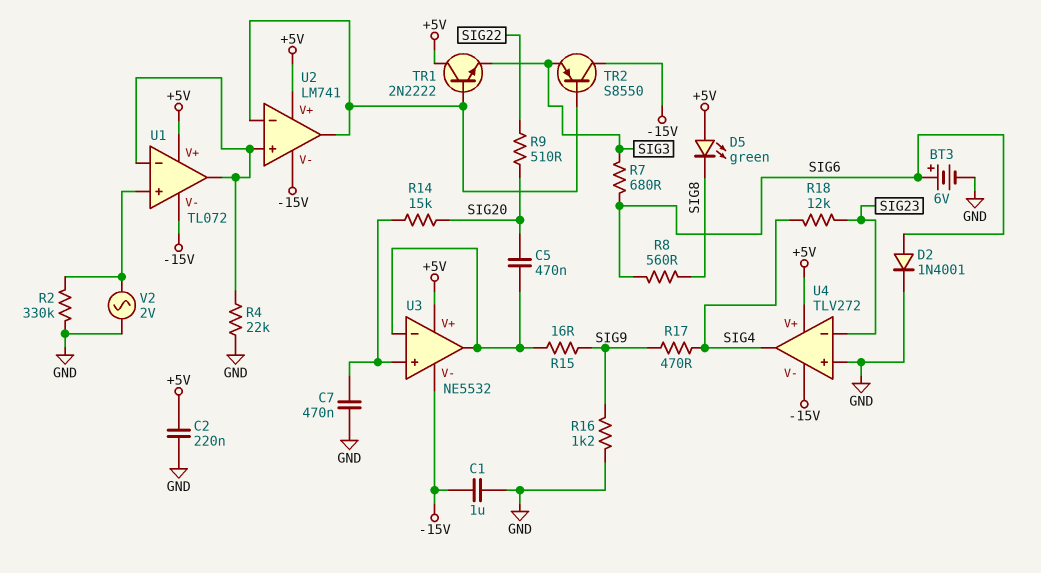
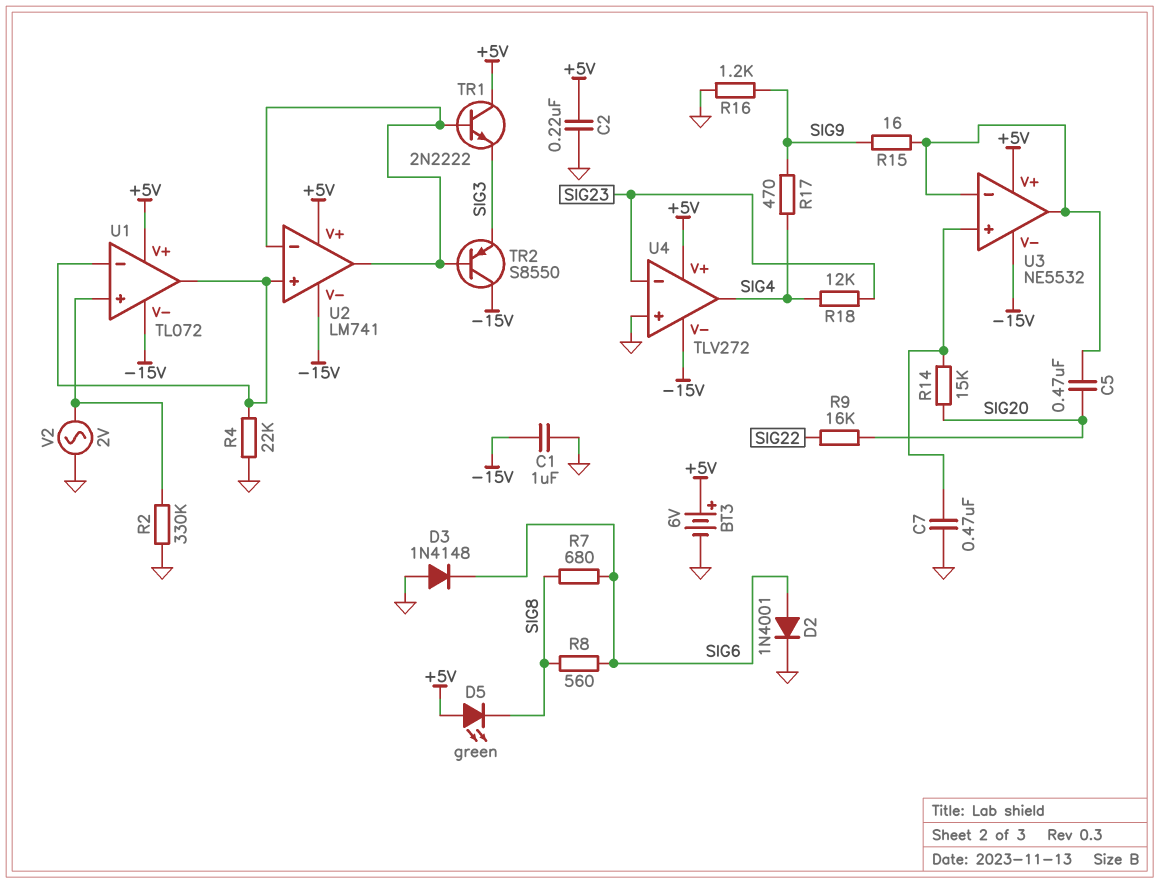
BT3: 6V (plus SIG6, minus GND) -> 6V (plus +5V, minus GND)
D3: none -> diode 1N4148 (A GND, K SIG6)
R7: 680 (SIG3, SIG6) -> 680 (SIG6, SIG8)
R9: 510 (SIG20, SIG22) -> 16k (SIG20, SIG22)

